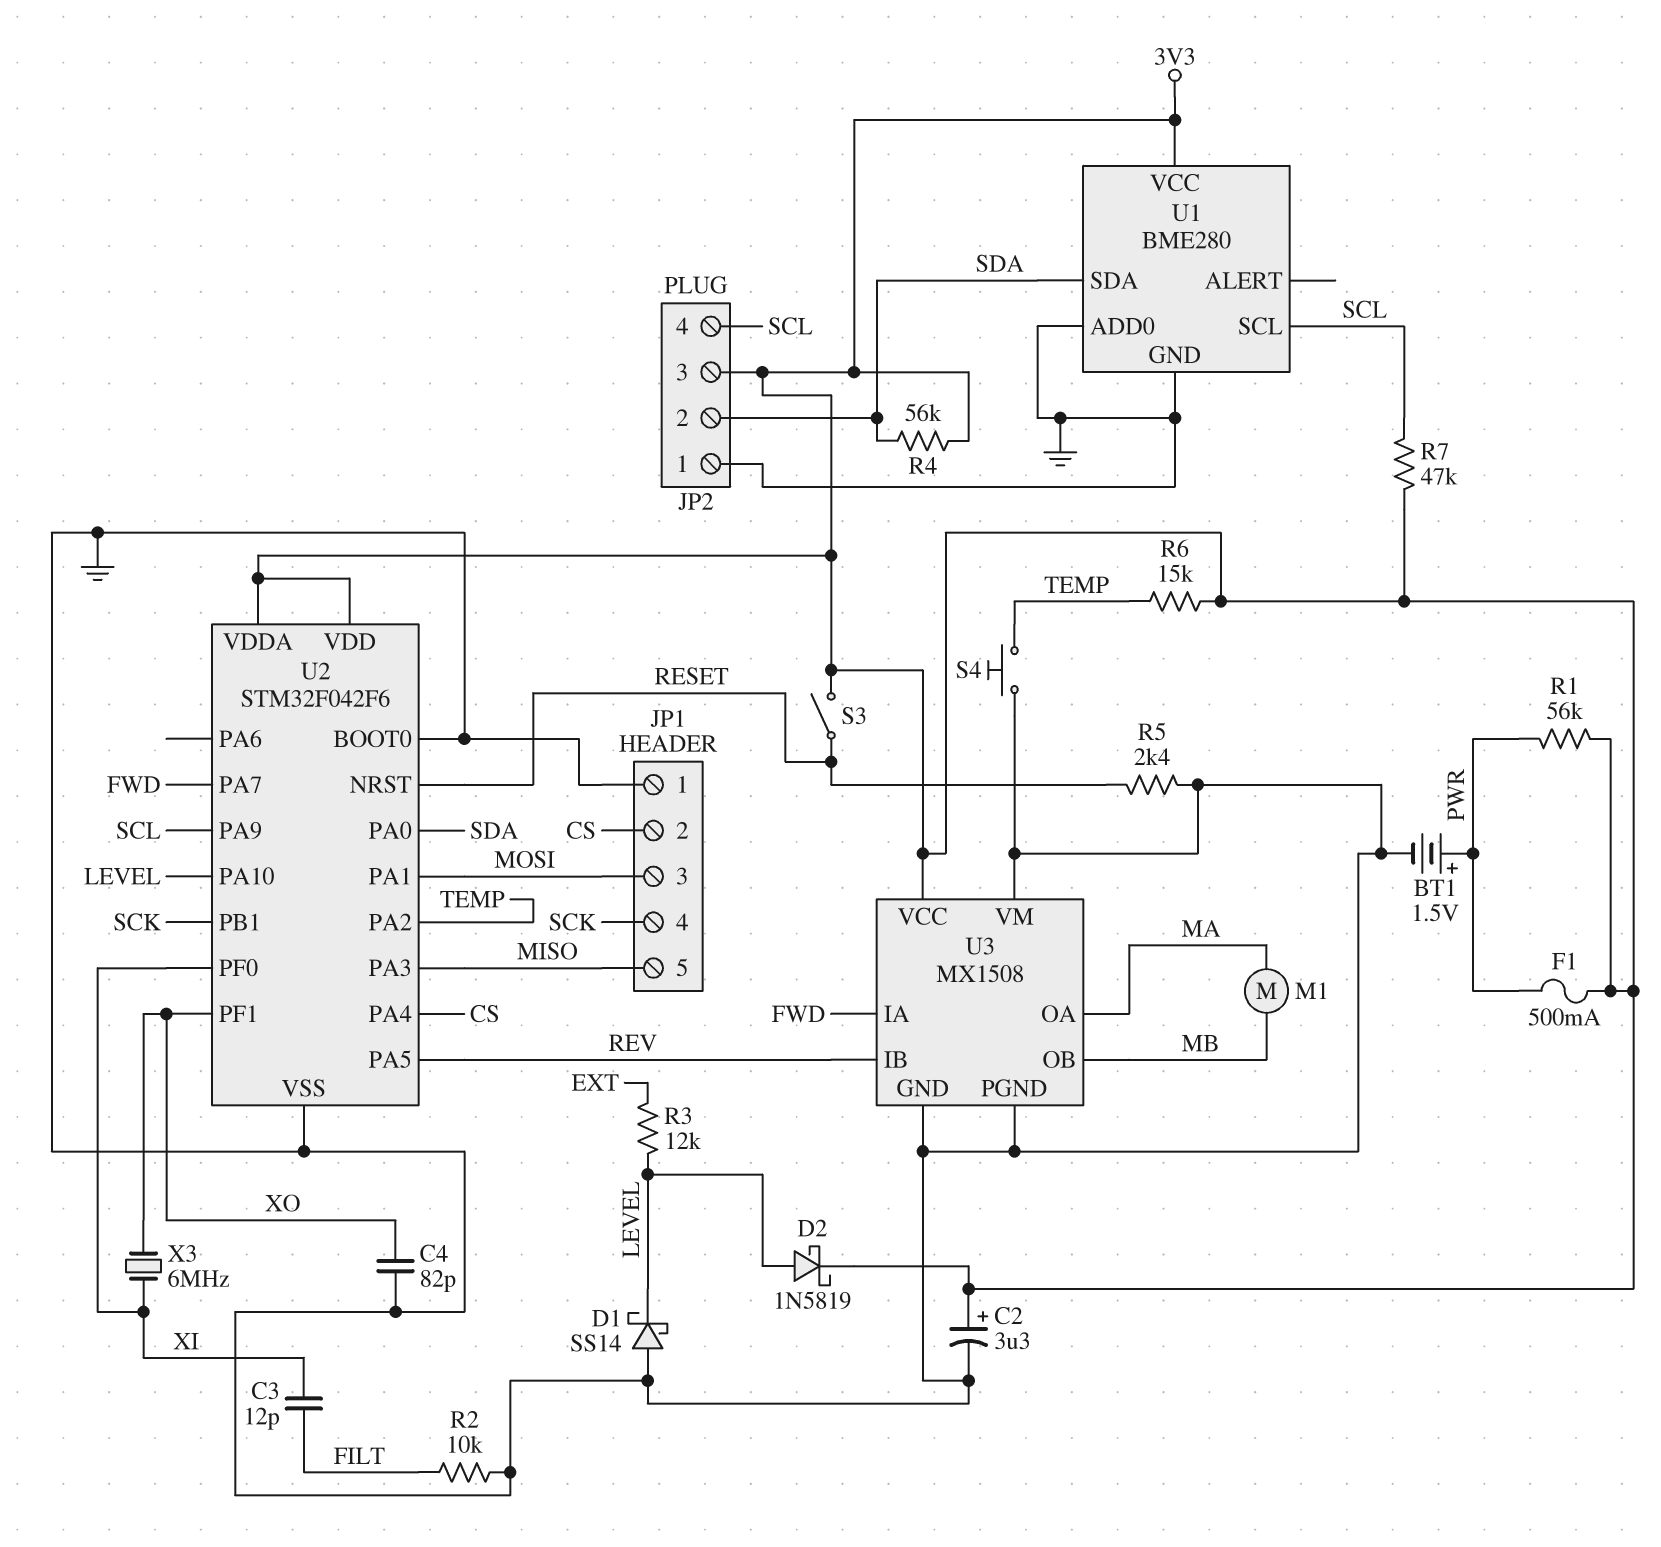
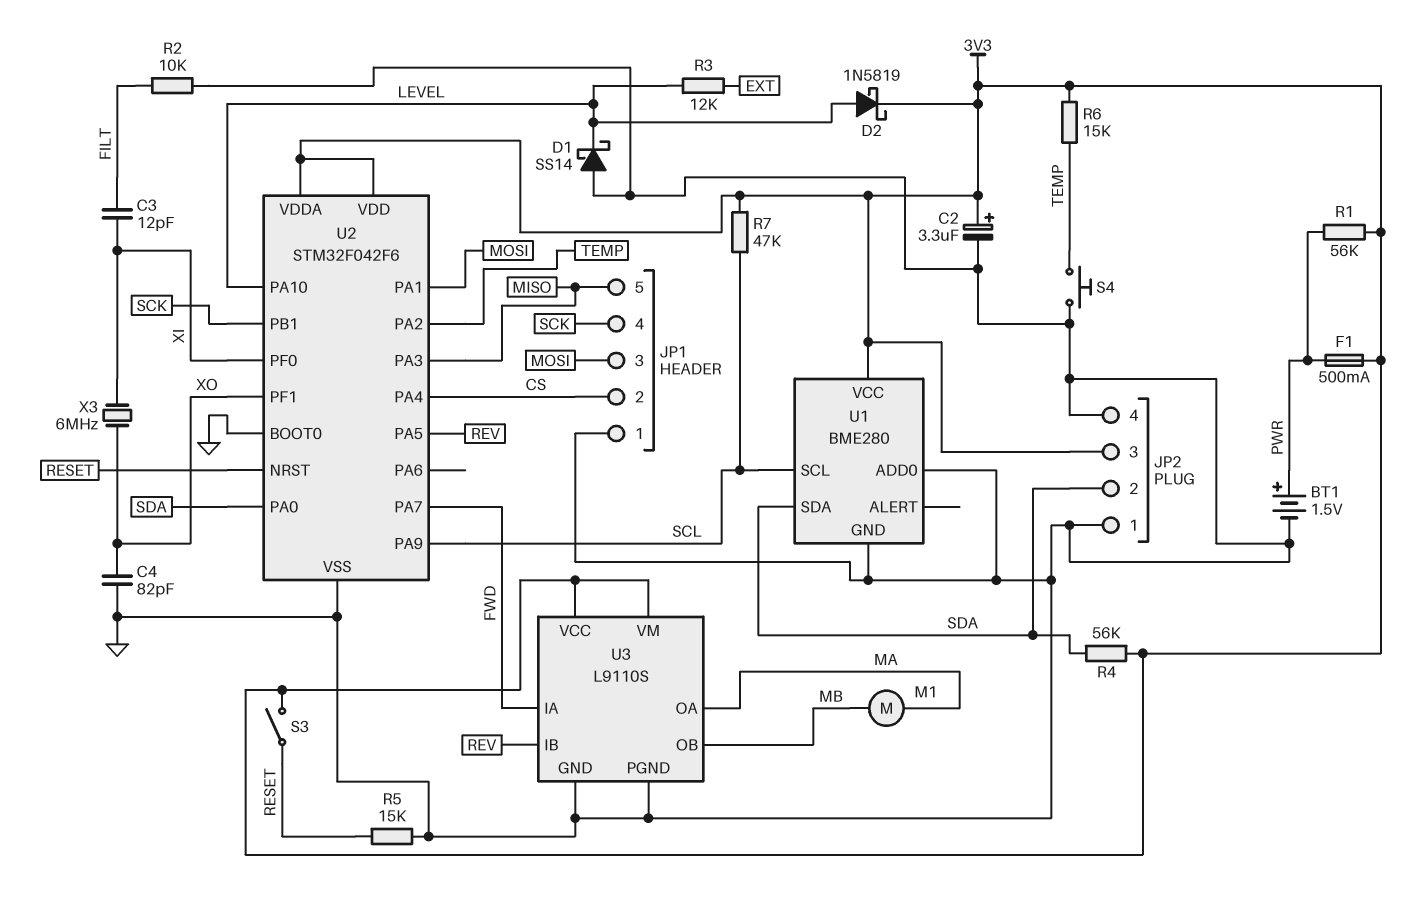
JP2 pin 4: SCL -> GND
R5: 2.4k (GND, RESET) -> 15k (GND, RESET)
U3: MX1508 -> L9110S
U3 pin VM: GND -> 3V3

